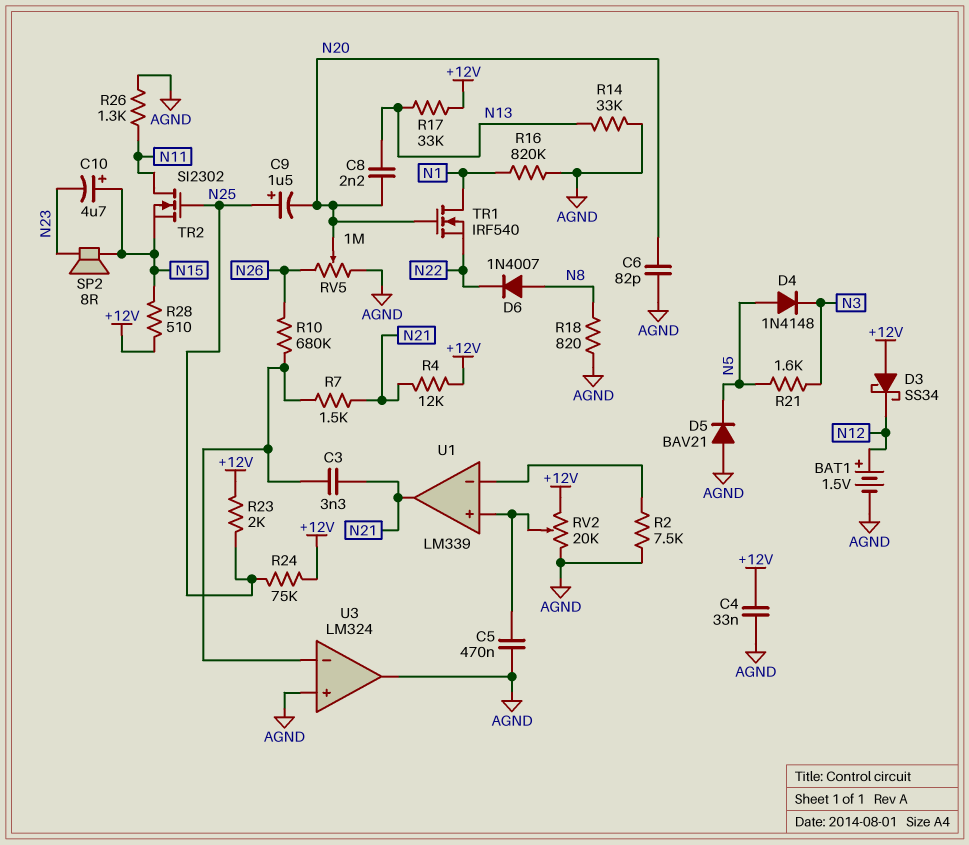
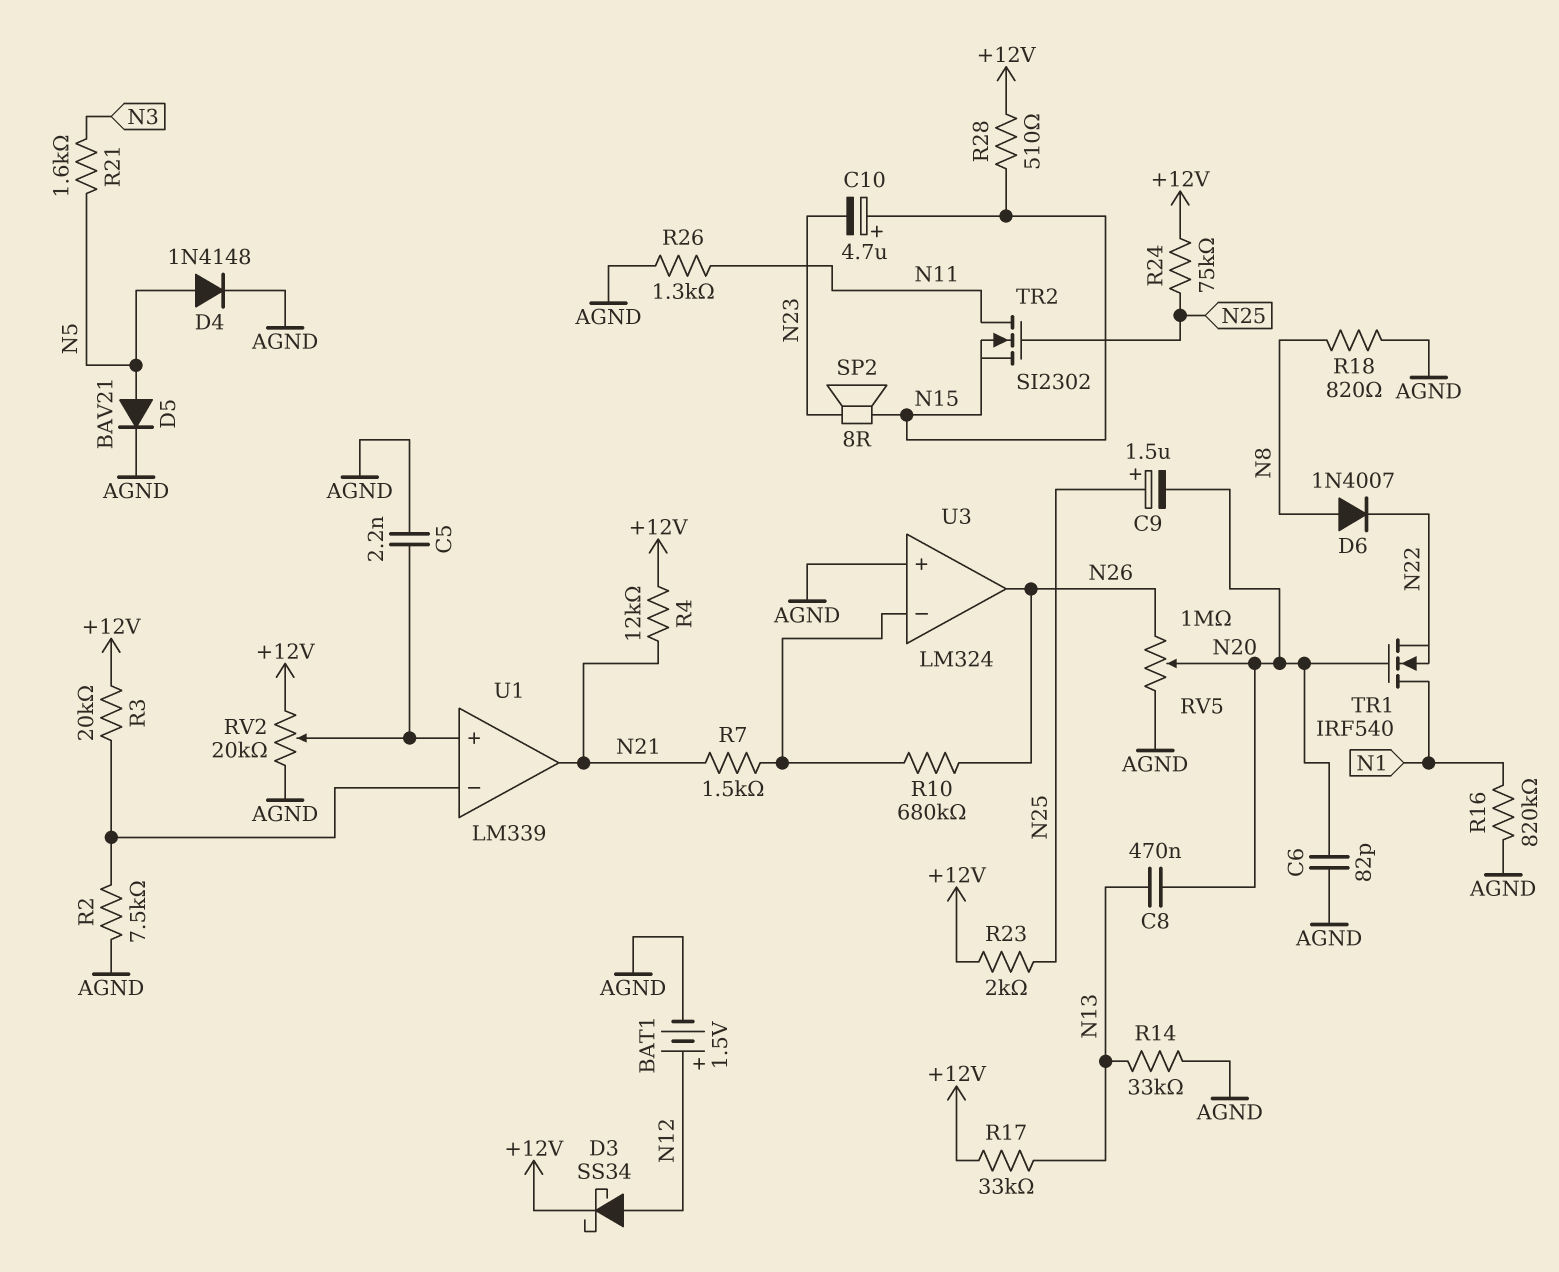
C3: 3.3nF (N21, U3/in-) -> none
C4: 33nF (+12V, AGND) -> none
C5: 470nF (AGND, U1/in+) -> 2.2nF (AGND, U1/in+)
C8: 2.2nF (N13, N20) -> 470nF (N13, N20)
D3: schottky SS34 (A +12V, K N12) -> schottky SS34 (A N12, K +12V)
D4: diode 1N4148 (A N5, K N3) -> diode 1N4148 (A N5, K AGND)
D5: diode BAV21 (A AGND, K N5) -> diode BAV21 (A N5, K AGND)
R3: none -> 20k (+12V, U1/in-)
U3 pin out: AGND -> N26

